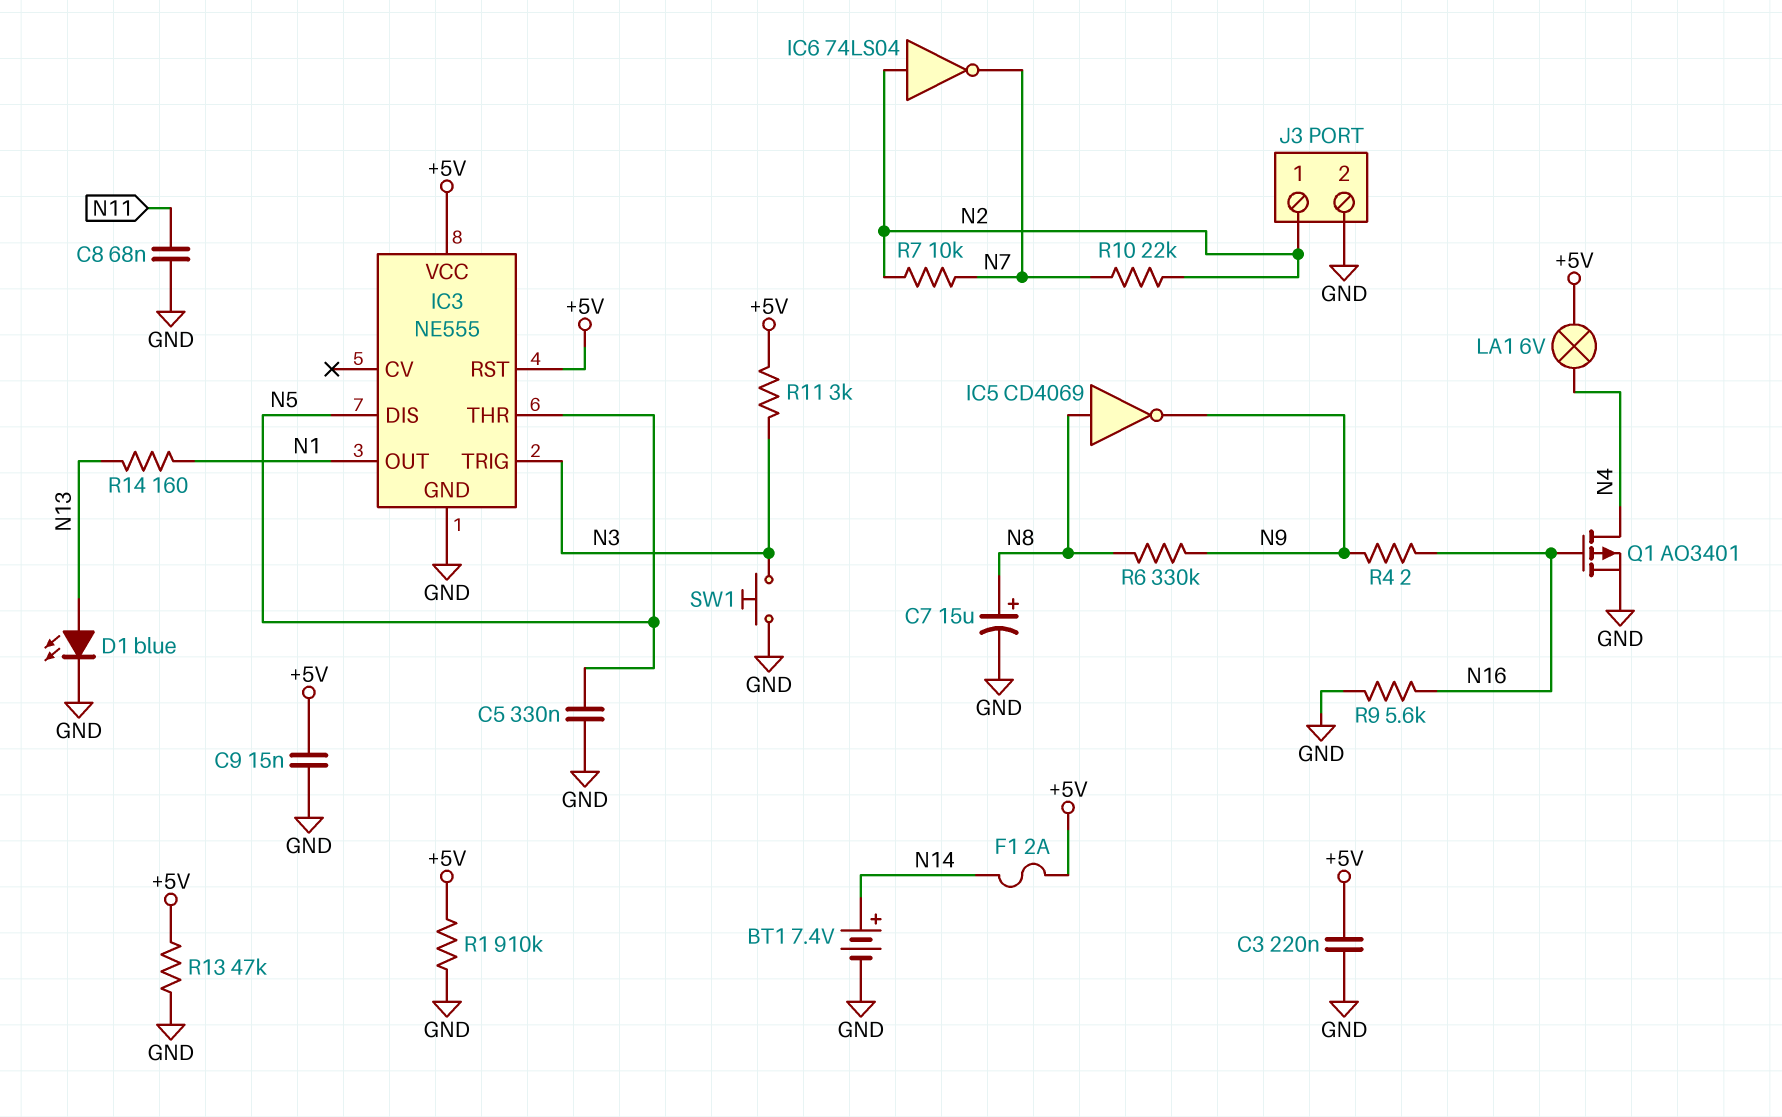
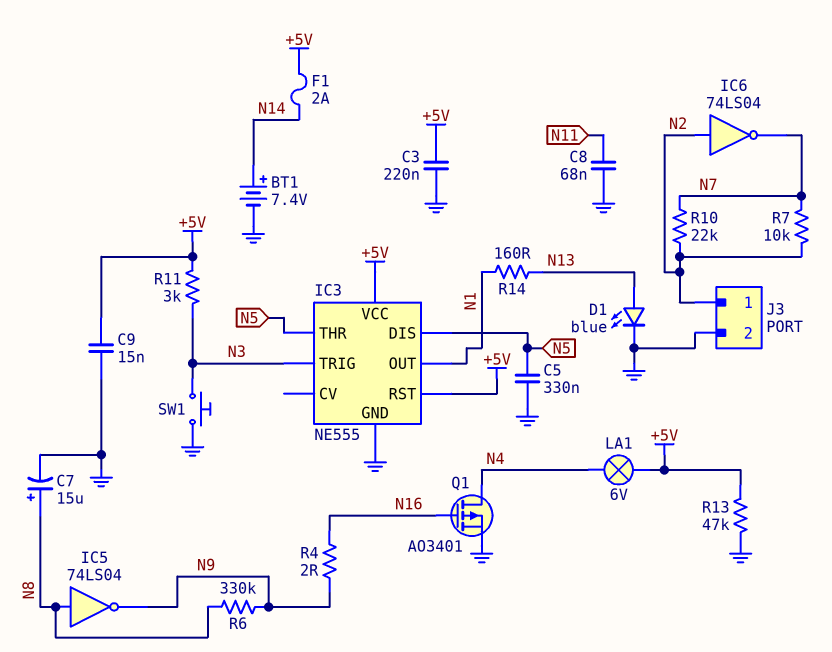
IC5: NOT CD4069 (in N8, out N9) -> NOT 74LS04 (in N8, out N9)
R1: 910k (+5V, GND) -> none
R9: 5.6k (GND, N16) -> none

